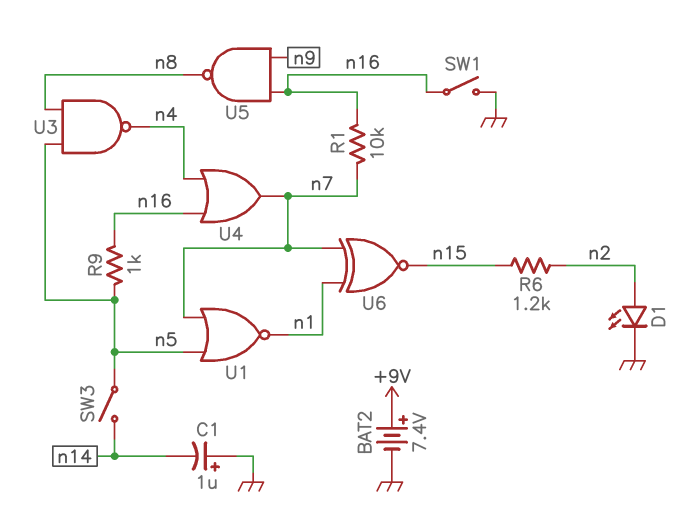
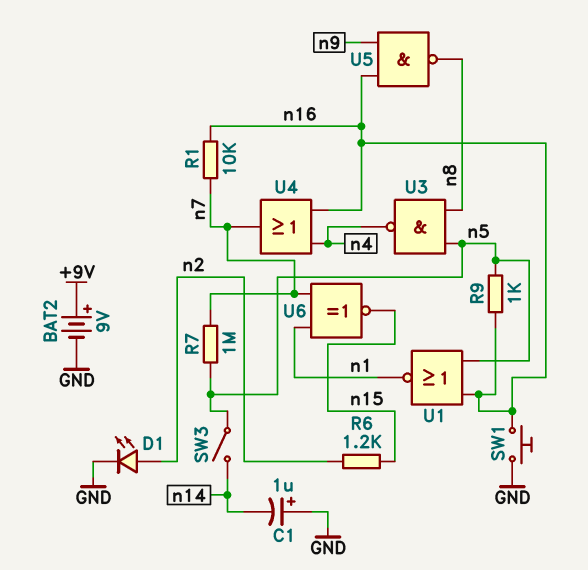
BAT2: 7.4V (plus +9V, minus GND) -> 9V (plus +9V, minus GND)
R7: none -> 1M (n5, n7)
SW1: switch (GND, n16) -> button (GND, n16)
U1: NOR (in n5, in n7, out n1) -> NOR (in n5, in n16, out n1)

